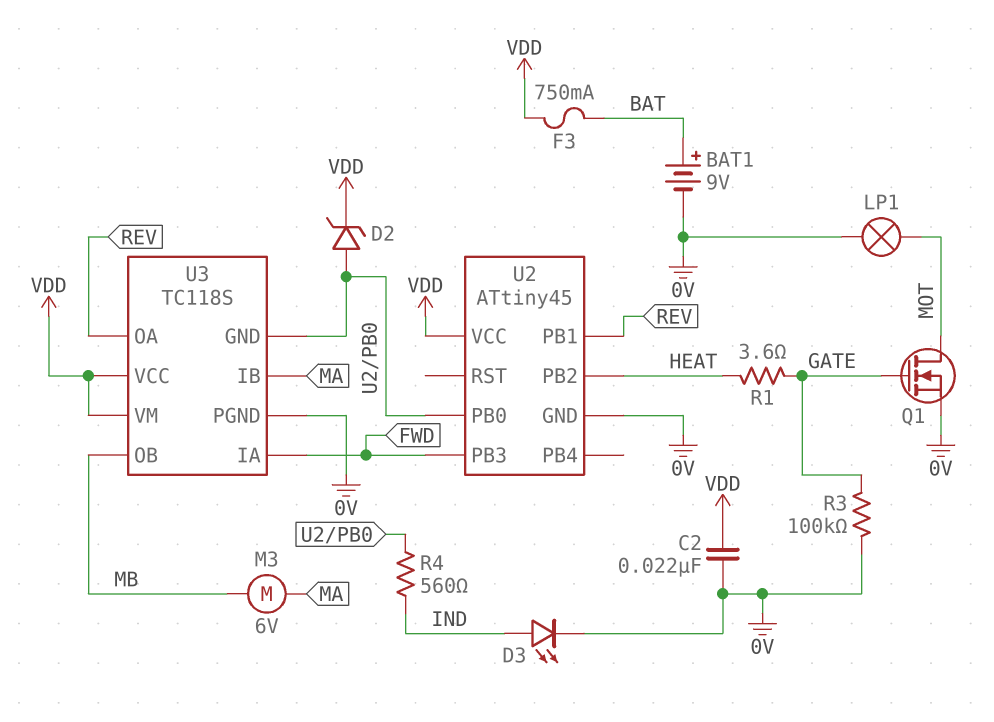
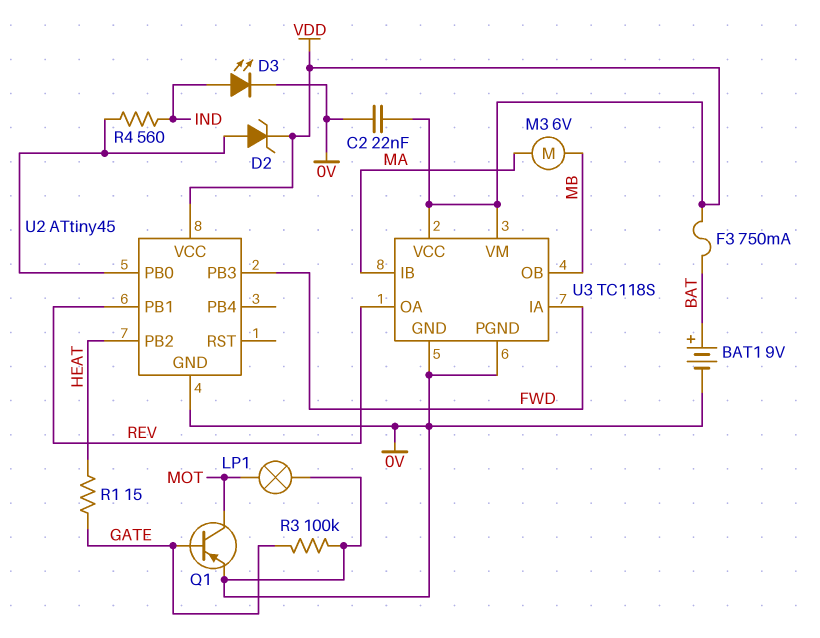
Q1: NMOS (G GATE, D MOT, S 0V) -> PNP (B GATE, C MOT, E 0V)
R1: 3.6 (GATE, HEAT) -> 15 (GATE, HEAT)
U3 pin GND: U2/PB0 -> 0V

